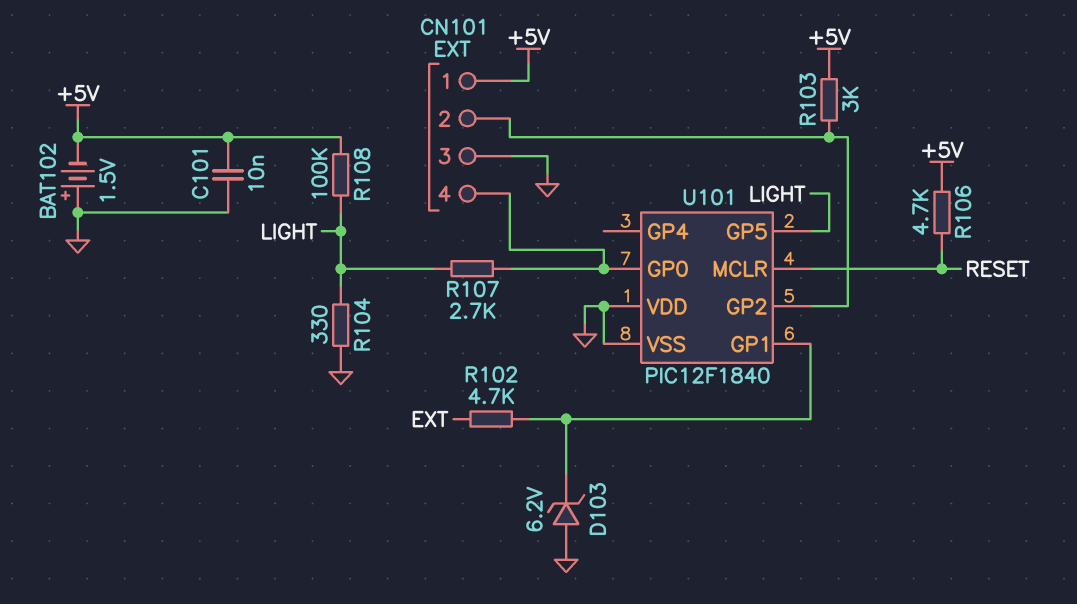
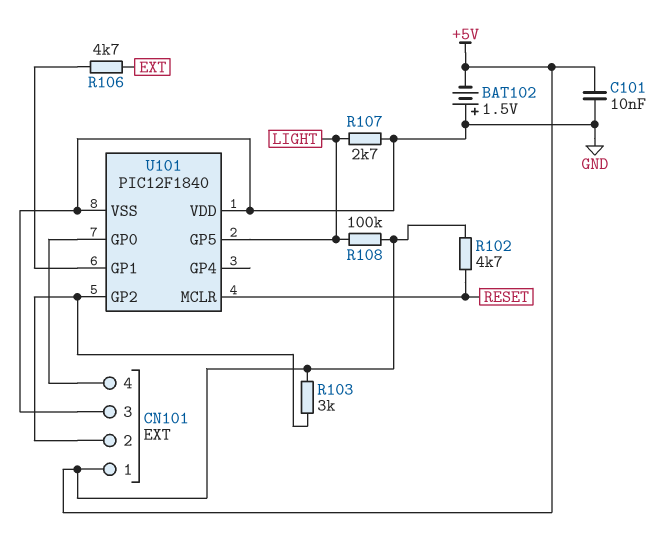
D103: zener 6.2V (A GND, K U101/GP1) -> none
R102: 4.7k (EXT, U101/GP1) -> 4.7k (+5V, RESET)
R104: 330 (GND, LIGHT) -> none
R106: 4.7k (+5V, RESET) -> 4.7k (EXT, U101/GP1)
R107: 2.7k (CN101/4, LIGHT) -> 2.7k (GND, LIGHT)

